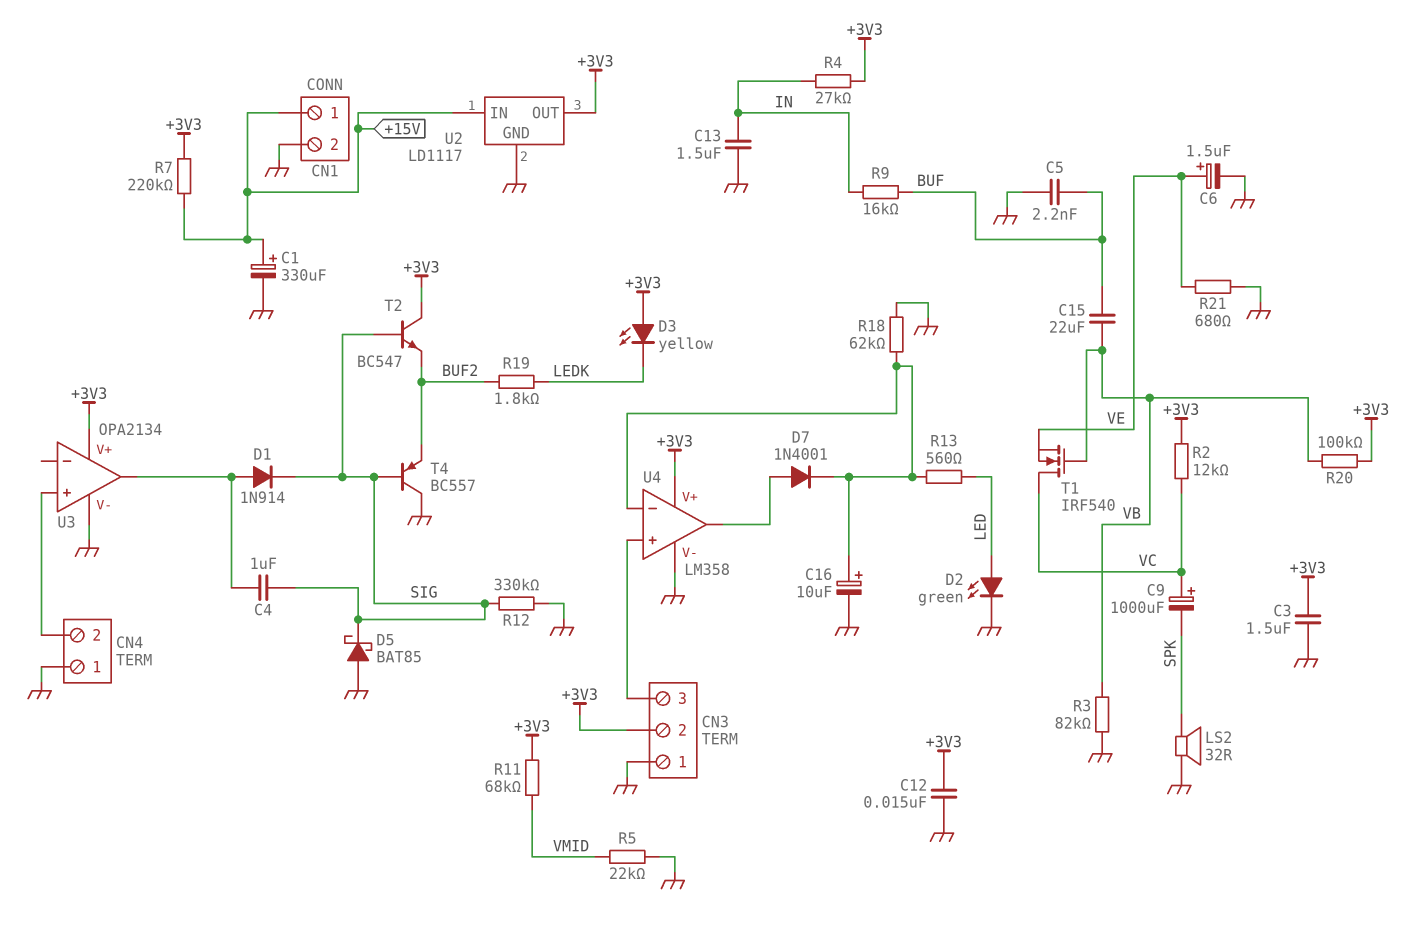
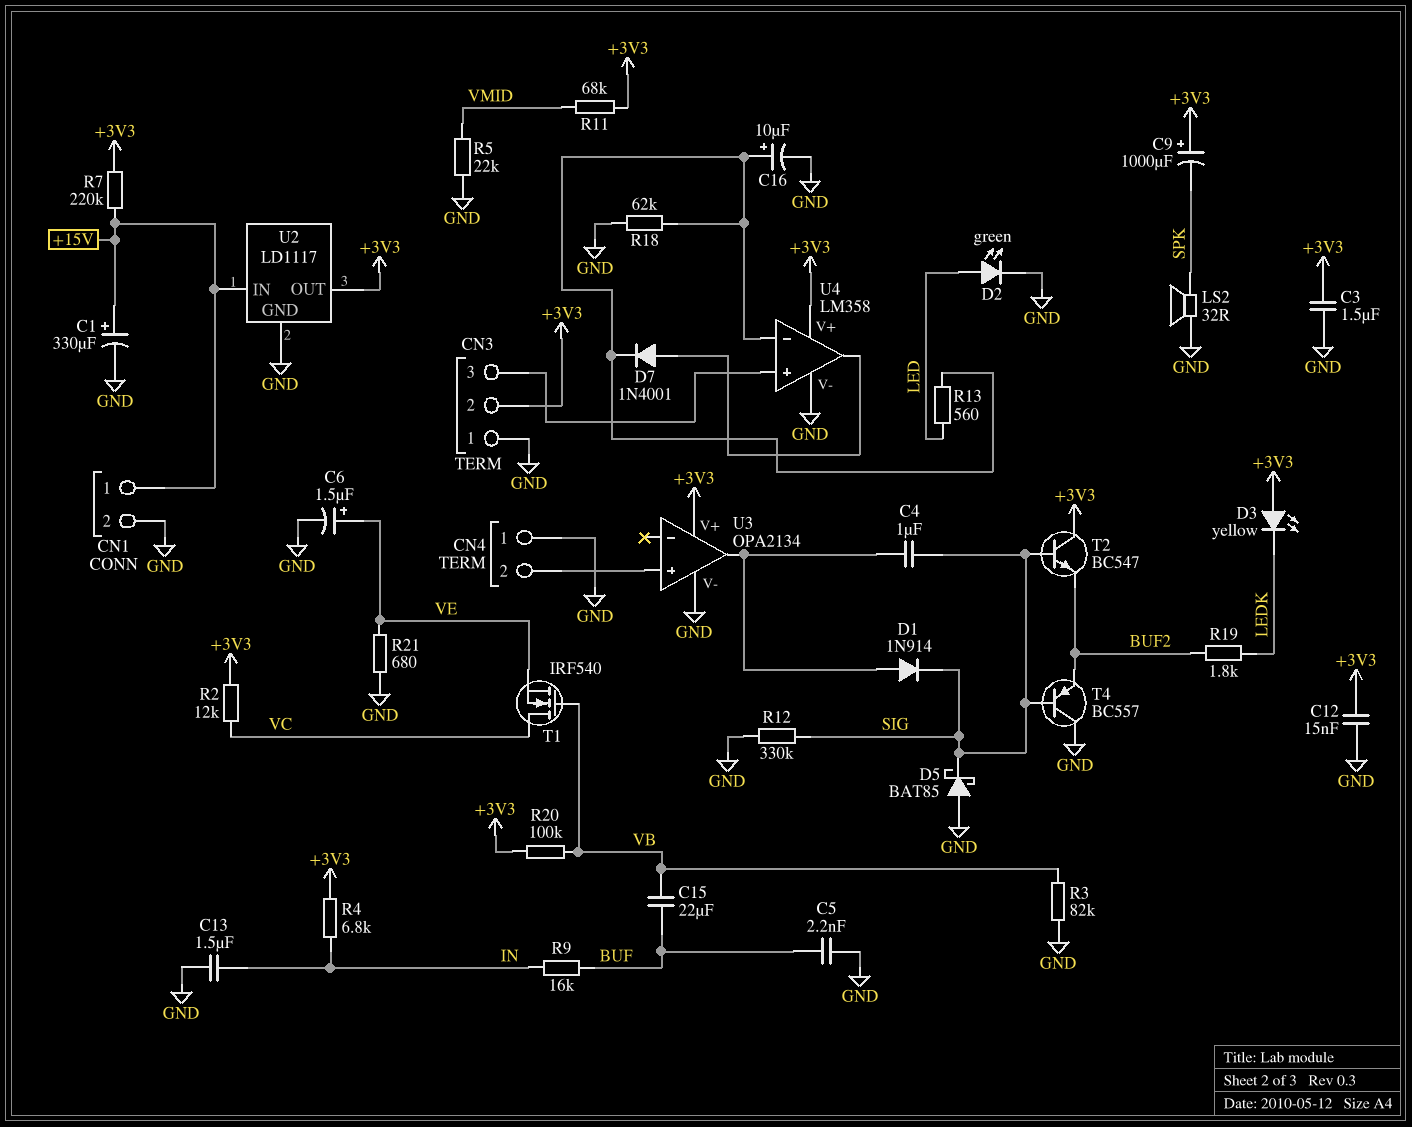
C9: 1000uF (plus VC, minus SPK) -> 1000uF (plus +3V3, minus SPK)
R4: 27k (+3V3, IN) -> 6.8k (+3V3, IN)

